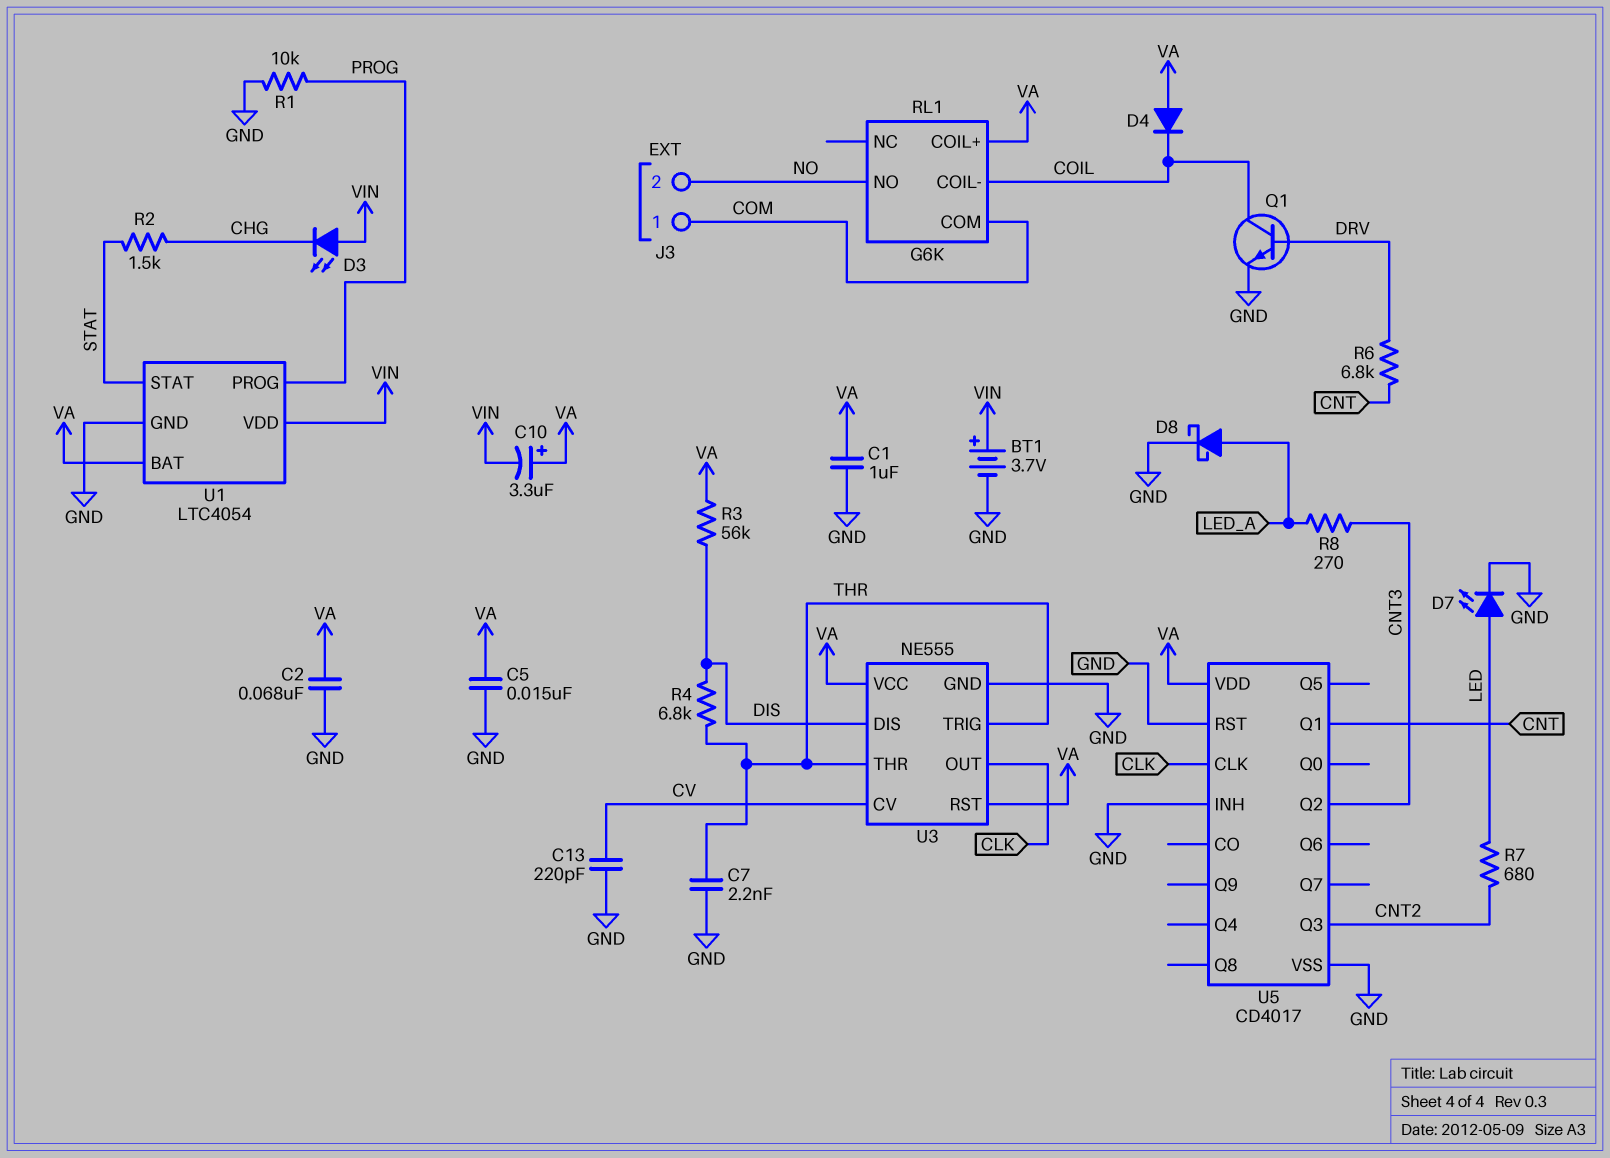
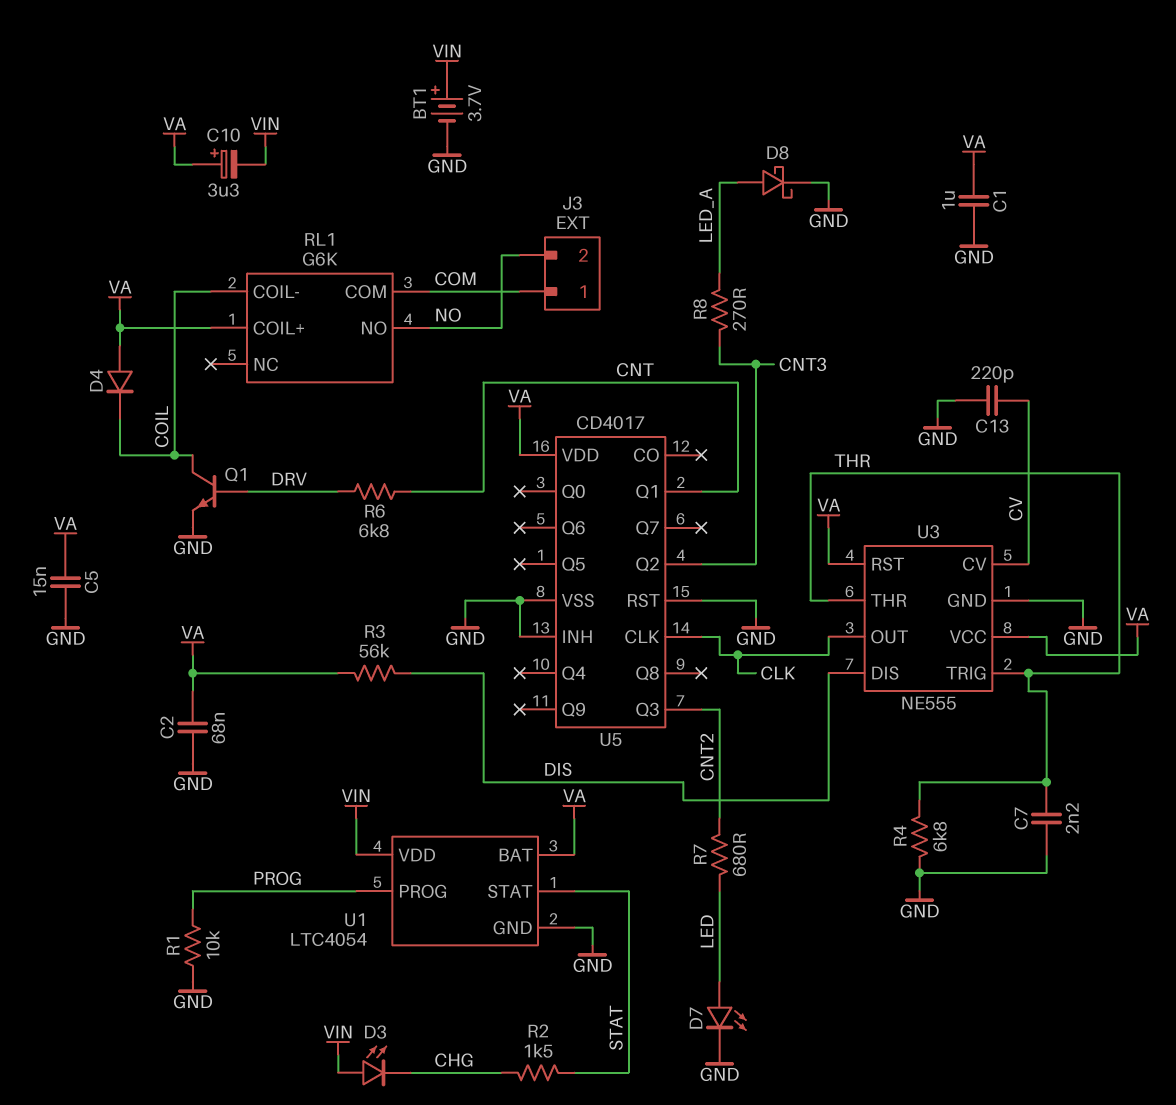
R4: 6.8k (DIS, THR) -> 6.8k (GND, THR)

